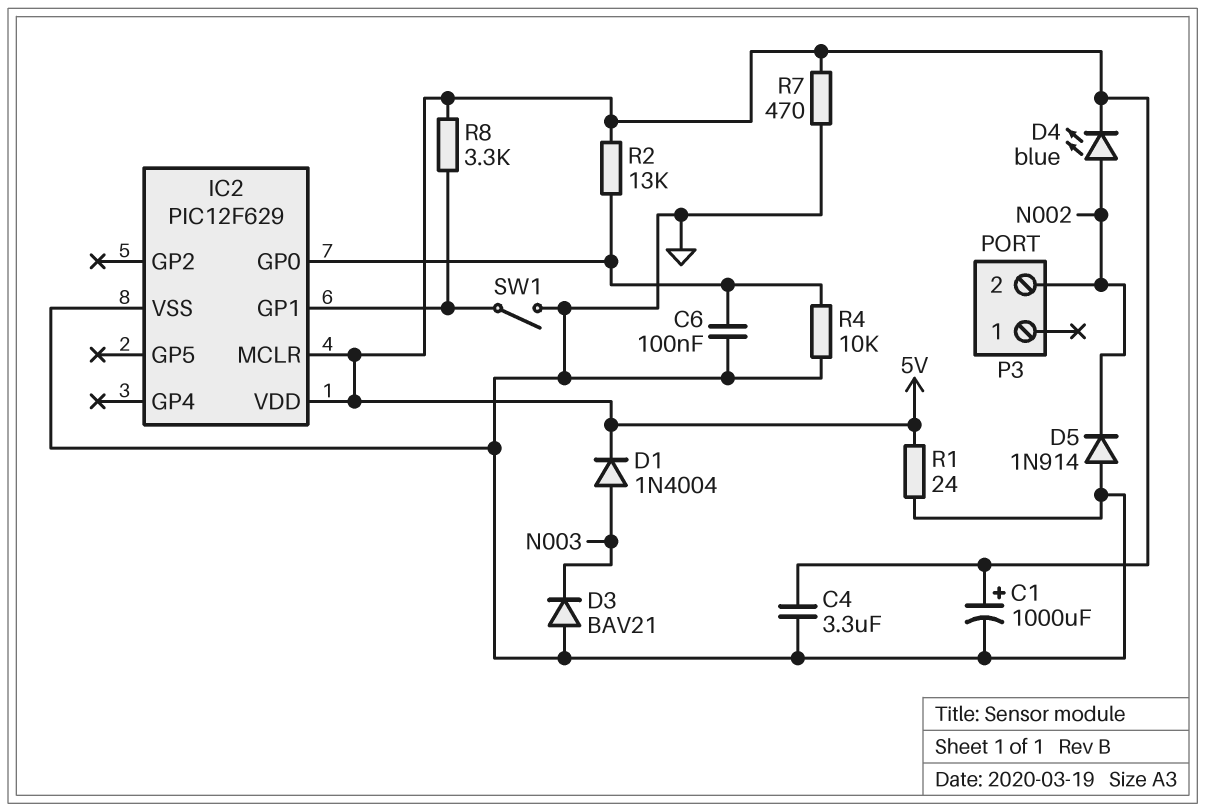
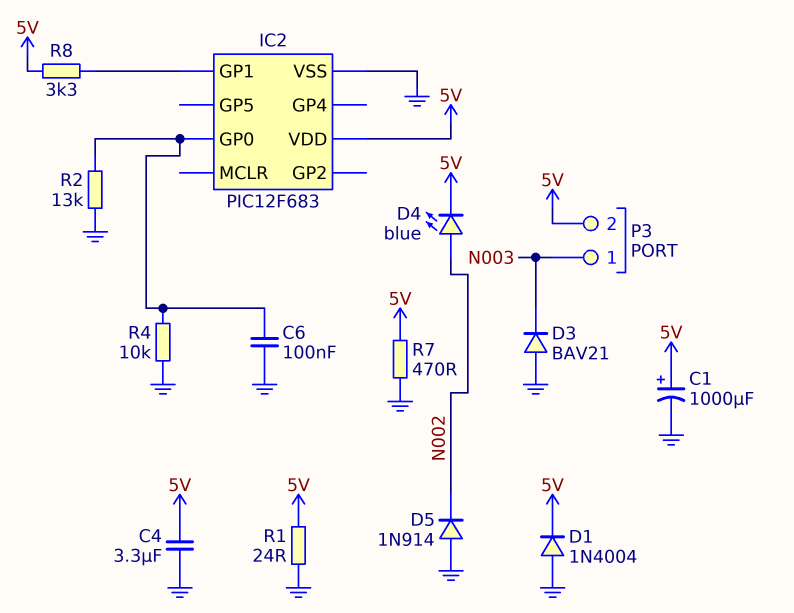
D1: diode 1N4004 (A N003, K 5V) -> diode 1N4004 (A GND, K 5V)
IC2: PIC12F629 -> PIC12F683
IC2 pin MCLR: 5V -> none
P3 pin 1: none -> N003
P3 pin 2: N002 -> 5V
R2: 13k (5V, IC2/GP0) -> 13k (GND, IC2/GP0)
SW1: switch (GND, IC2/GP1) -> none

